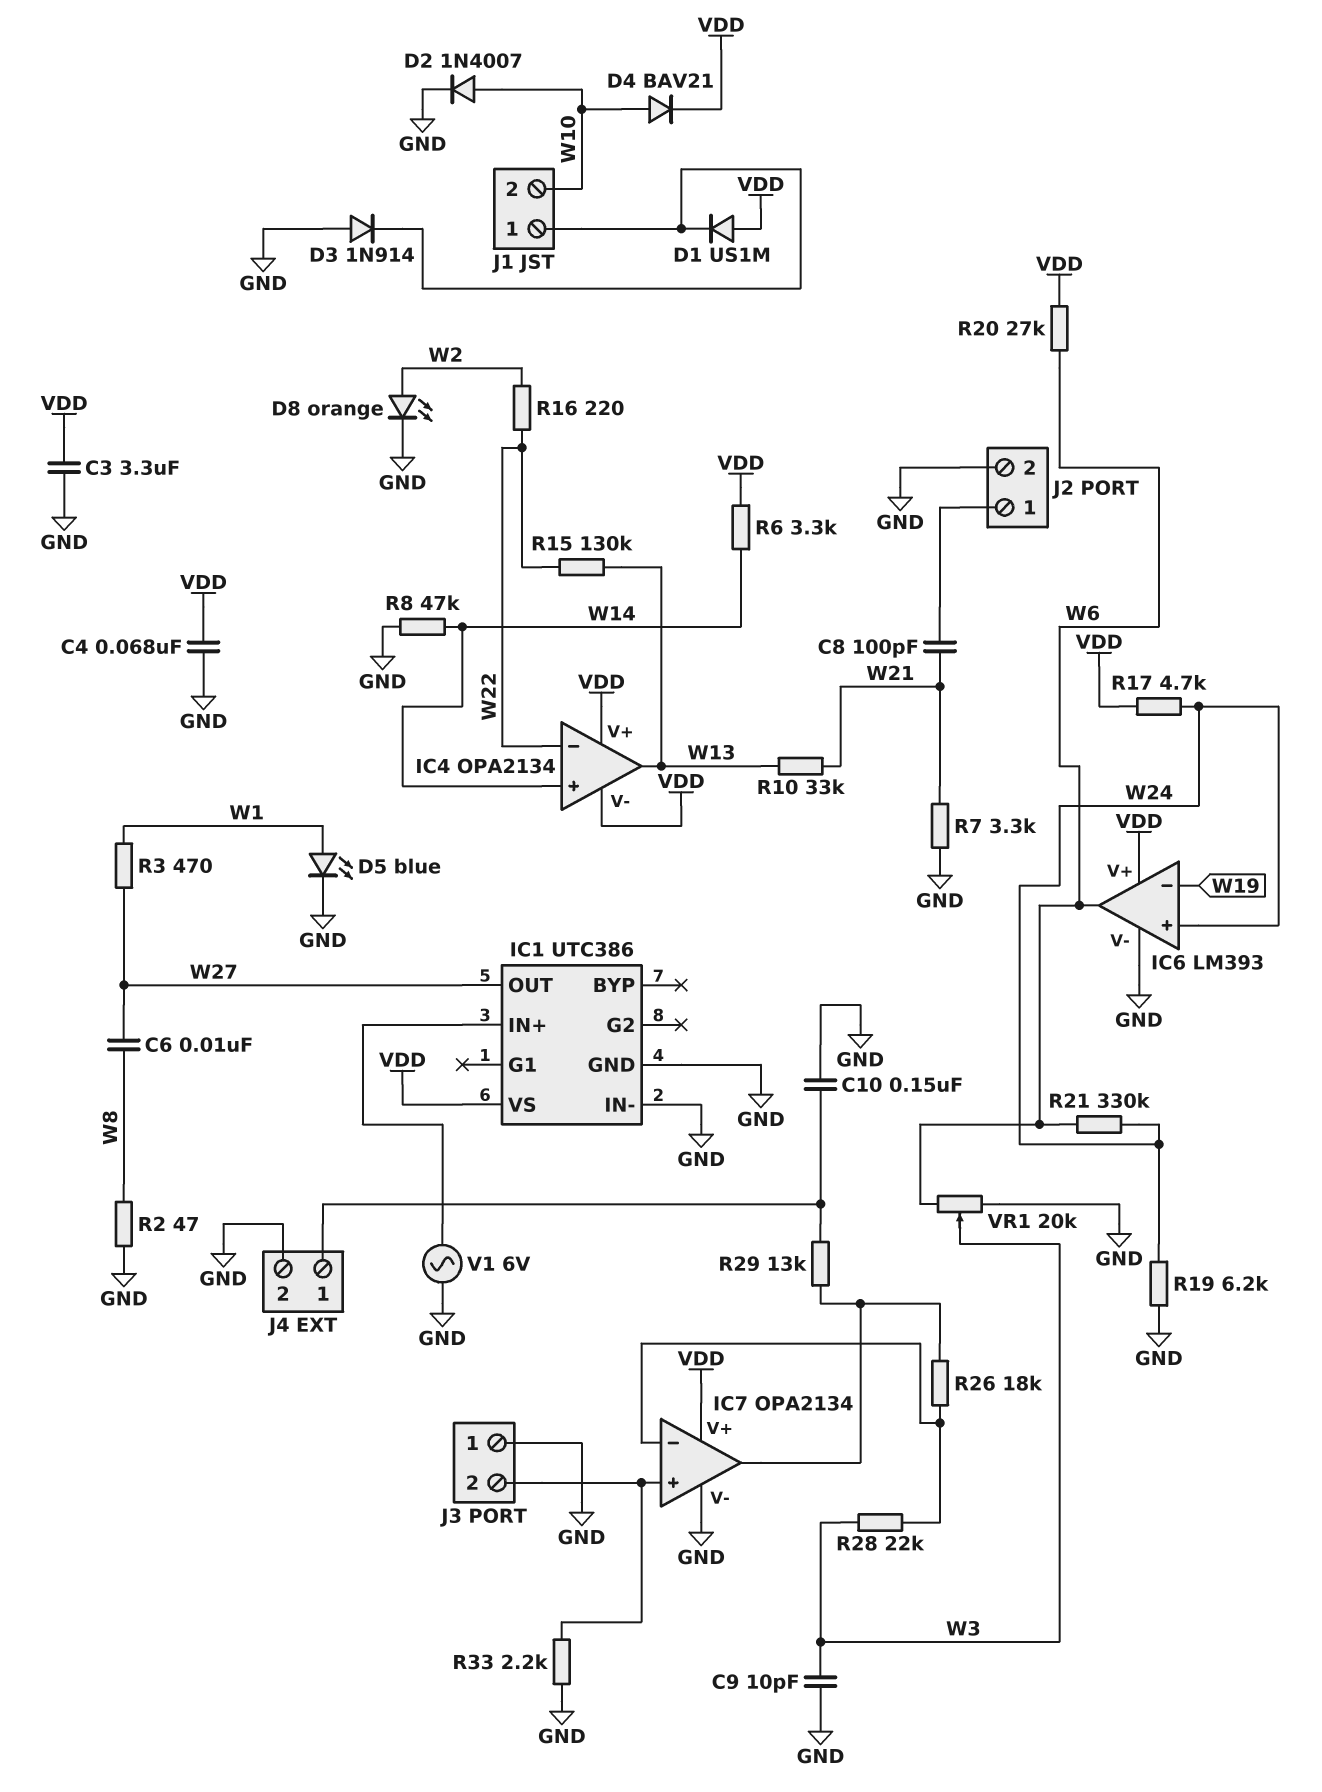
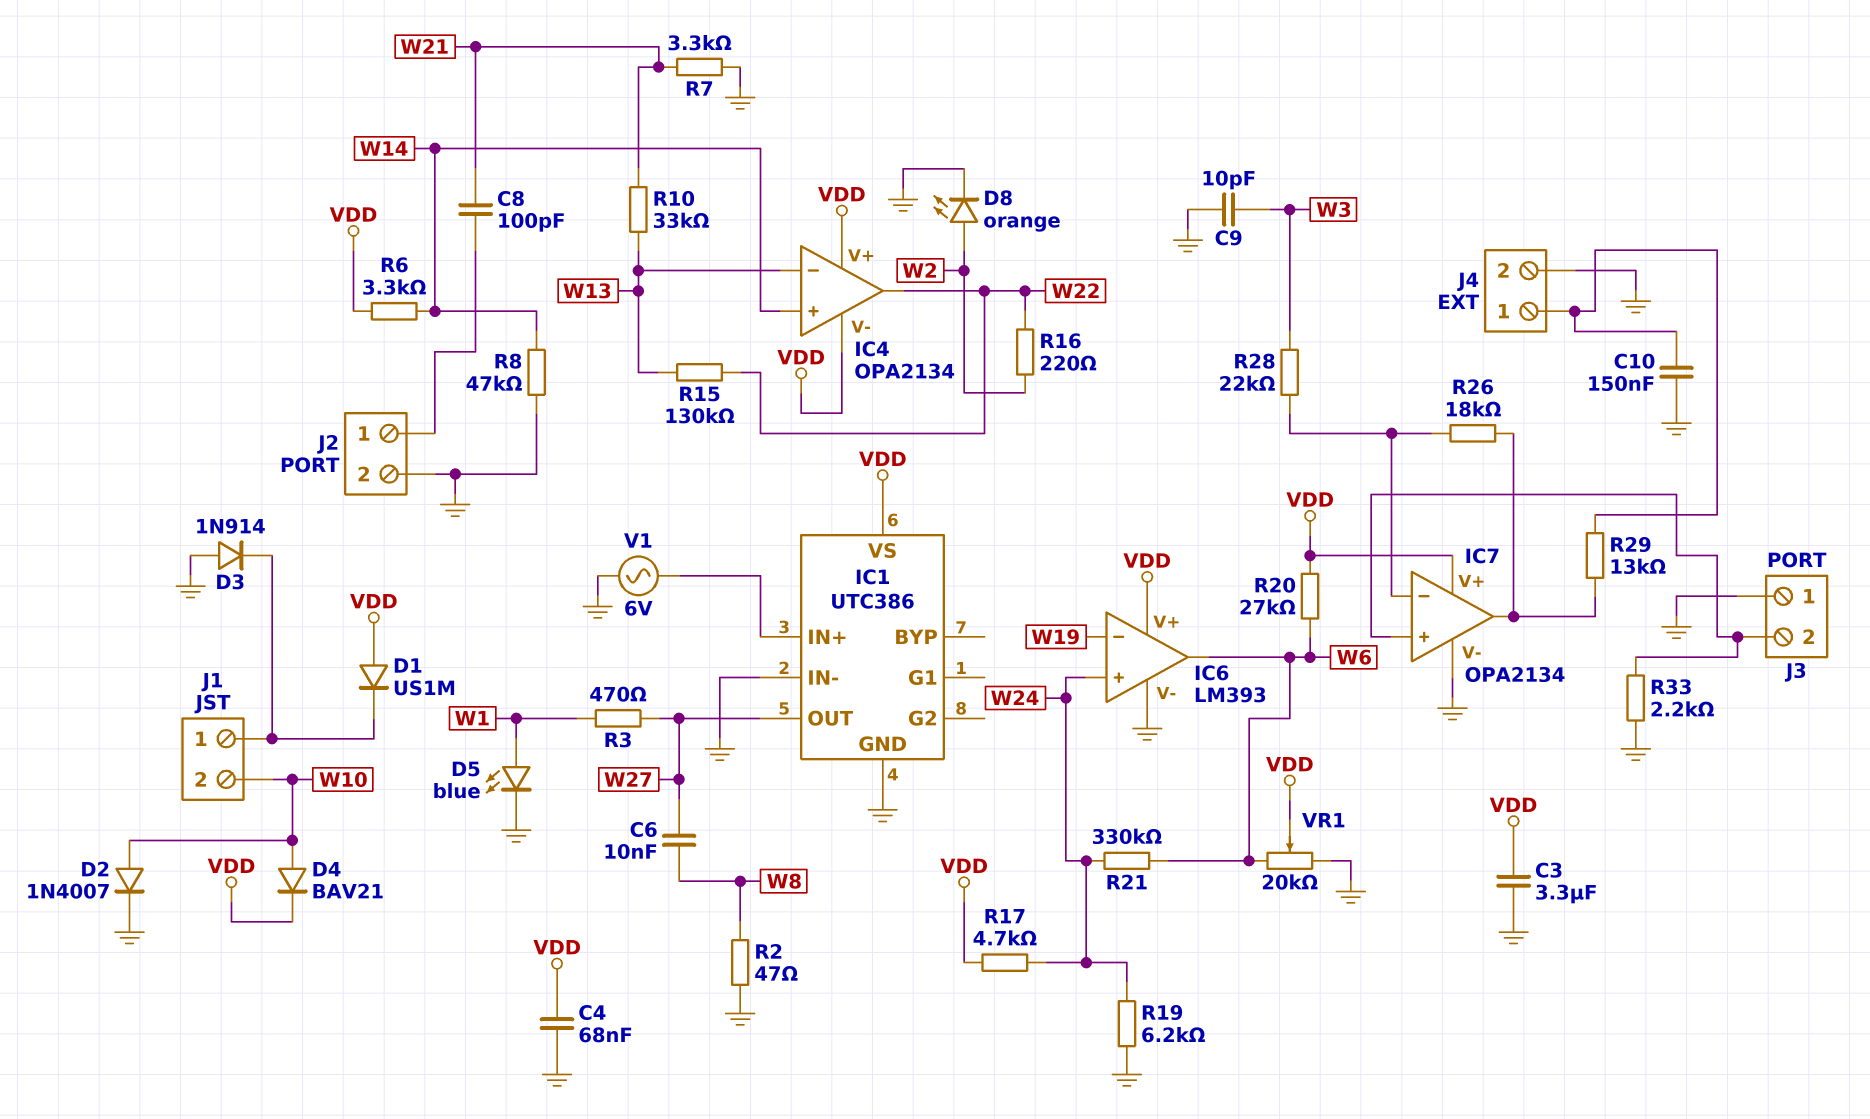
IC4 pin in-: W22 -> W13
IC4 pin out: W13 -> W22
VR1: 20k (GND, W6, wiper W3) -> 20k (GND, W6, wiper VDD)

